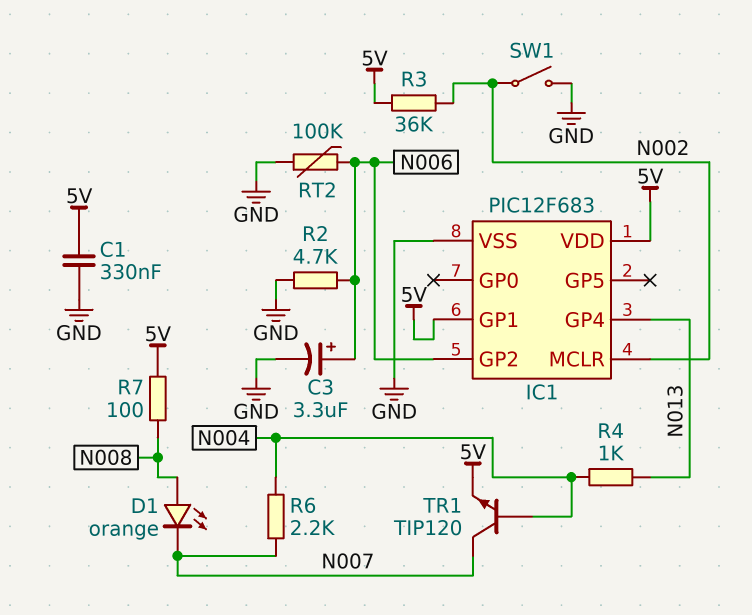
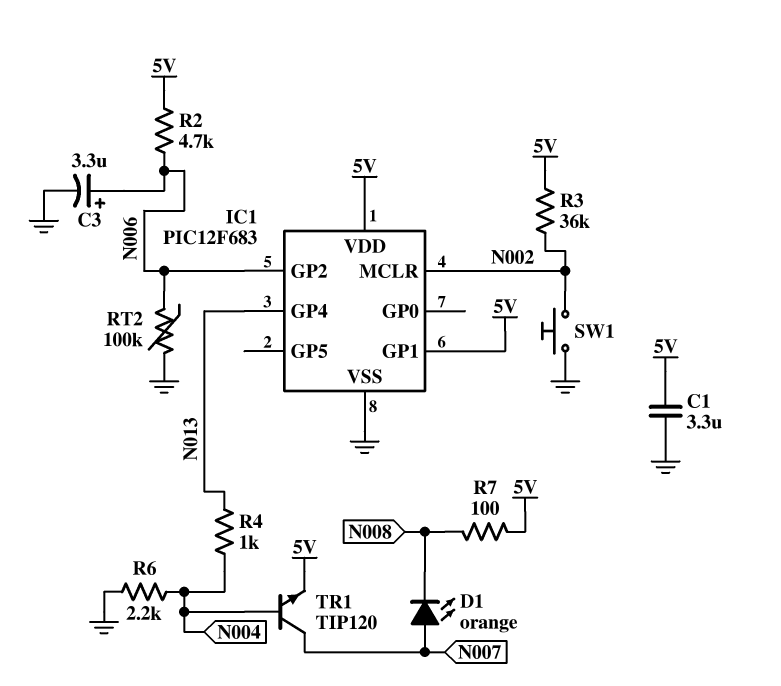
C1: 330nF (5V, GND) -> 3.3uF (5V, GND)
D1: LED orange (A N008, K N007) -> LED orange (A N007, K N008)
R2: 4.7k (GND, N006) -> 4.7k (5V, N006)
R6: 2.2k (N004, N007) -> 2.2k (GND, N004)
SW1: switch (GND, N002) -> button (GND, N002)

